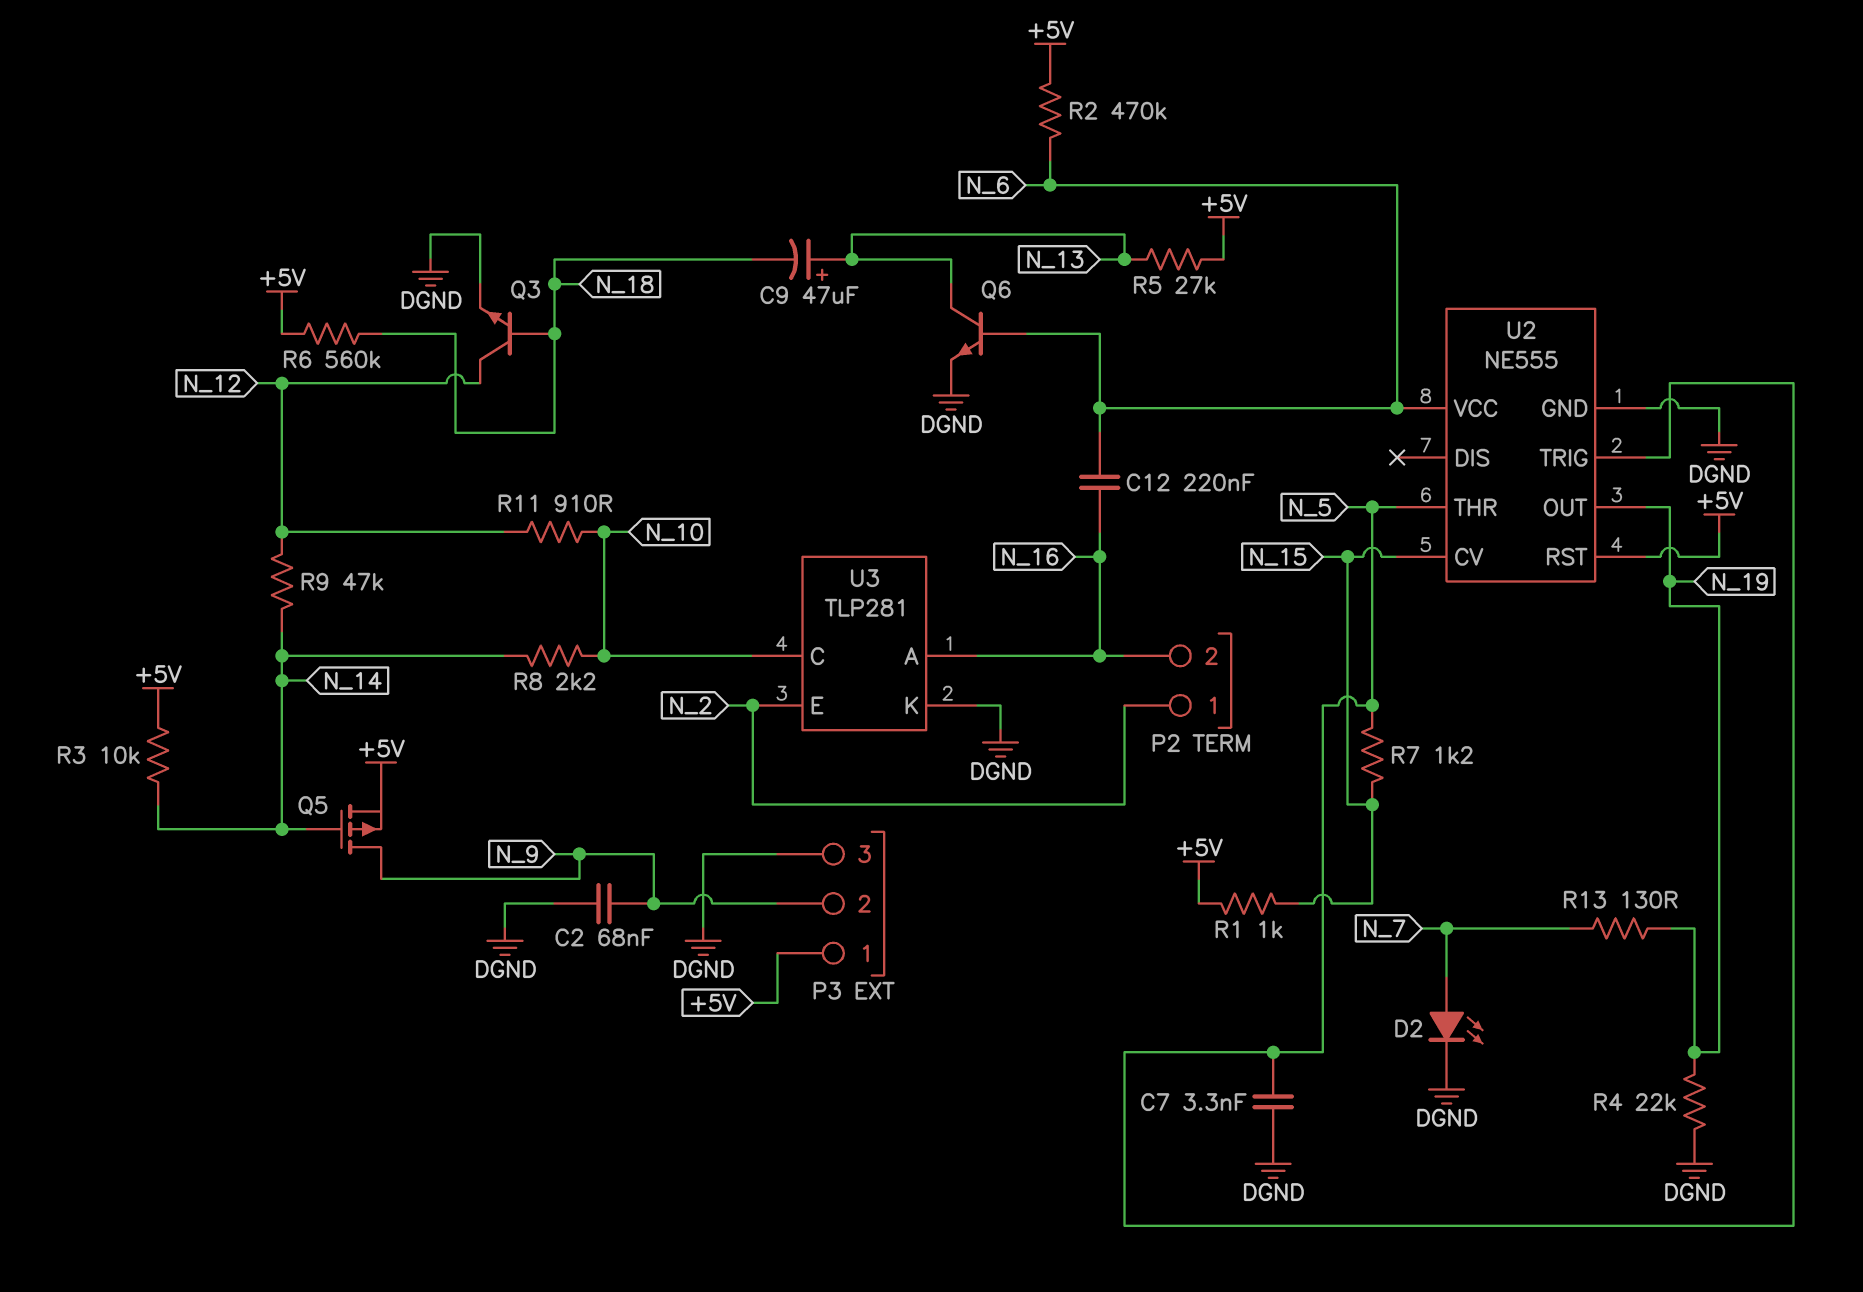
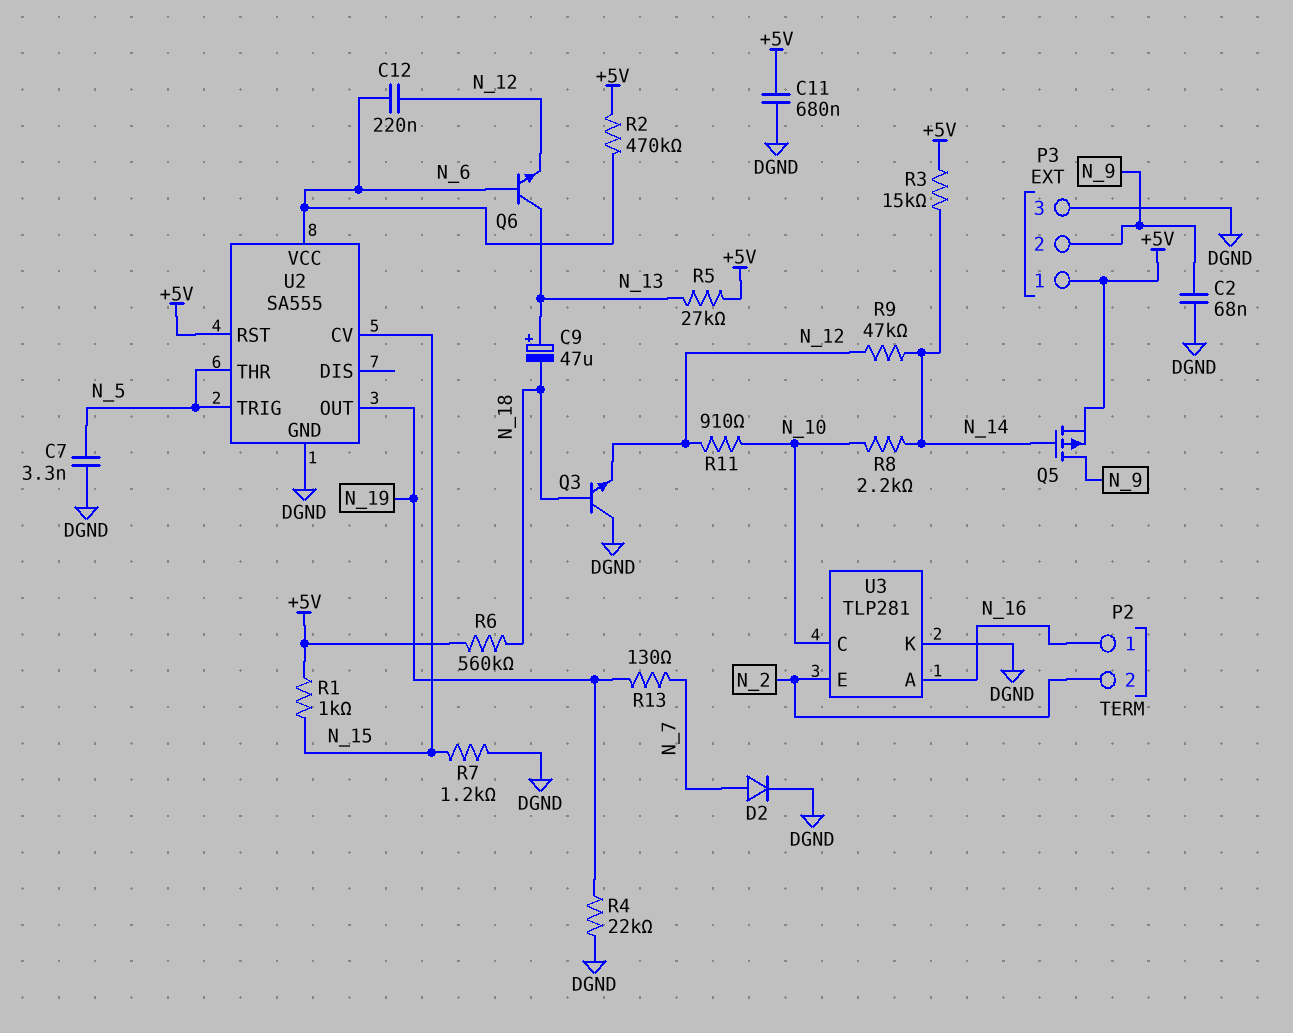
C11: none -> 680nF (+5V, DGND)
C12: 220nF (N_6, N_16) -> 220nF (N_6, N_12)
D2: LED (A N_7, K DGND) -> diode (A N_7, K DGND)
P2 pin 1: N_2 -> N_16
P2 pin 2: N_16 -> N_2
Q3: NPN (B N_18, C N_12, E DGND) -> NPN (B N_18, C DGND, E N_12)
Q6: NPN (B N_6, C N_13, E DGND) -> NPN (B N_6, C N_13, E N_12)
R3: 10k (+5V, N_14) -> 15k (+5V, N_14)
R7: 1.2k (N_5, N_15) -> 1.2k (DGND, N_15)
U2: NE555 -> SA555

